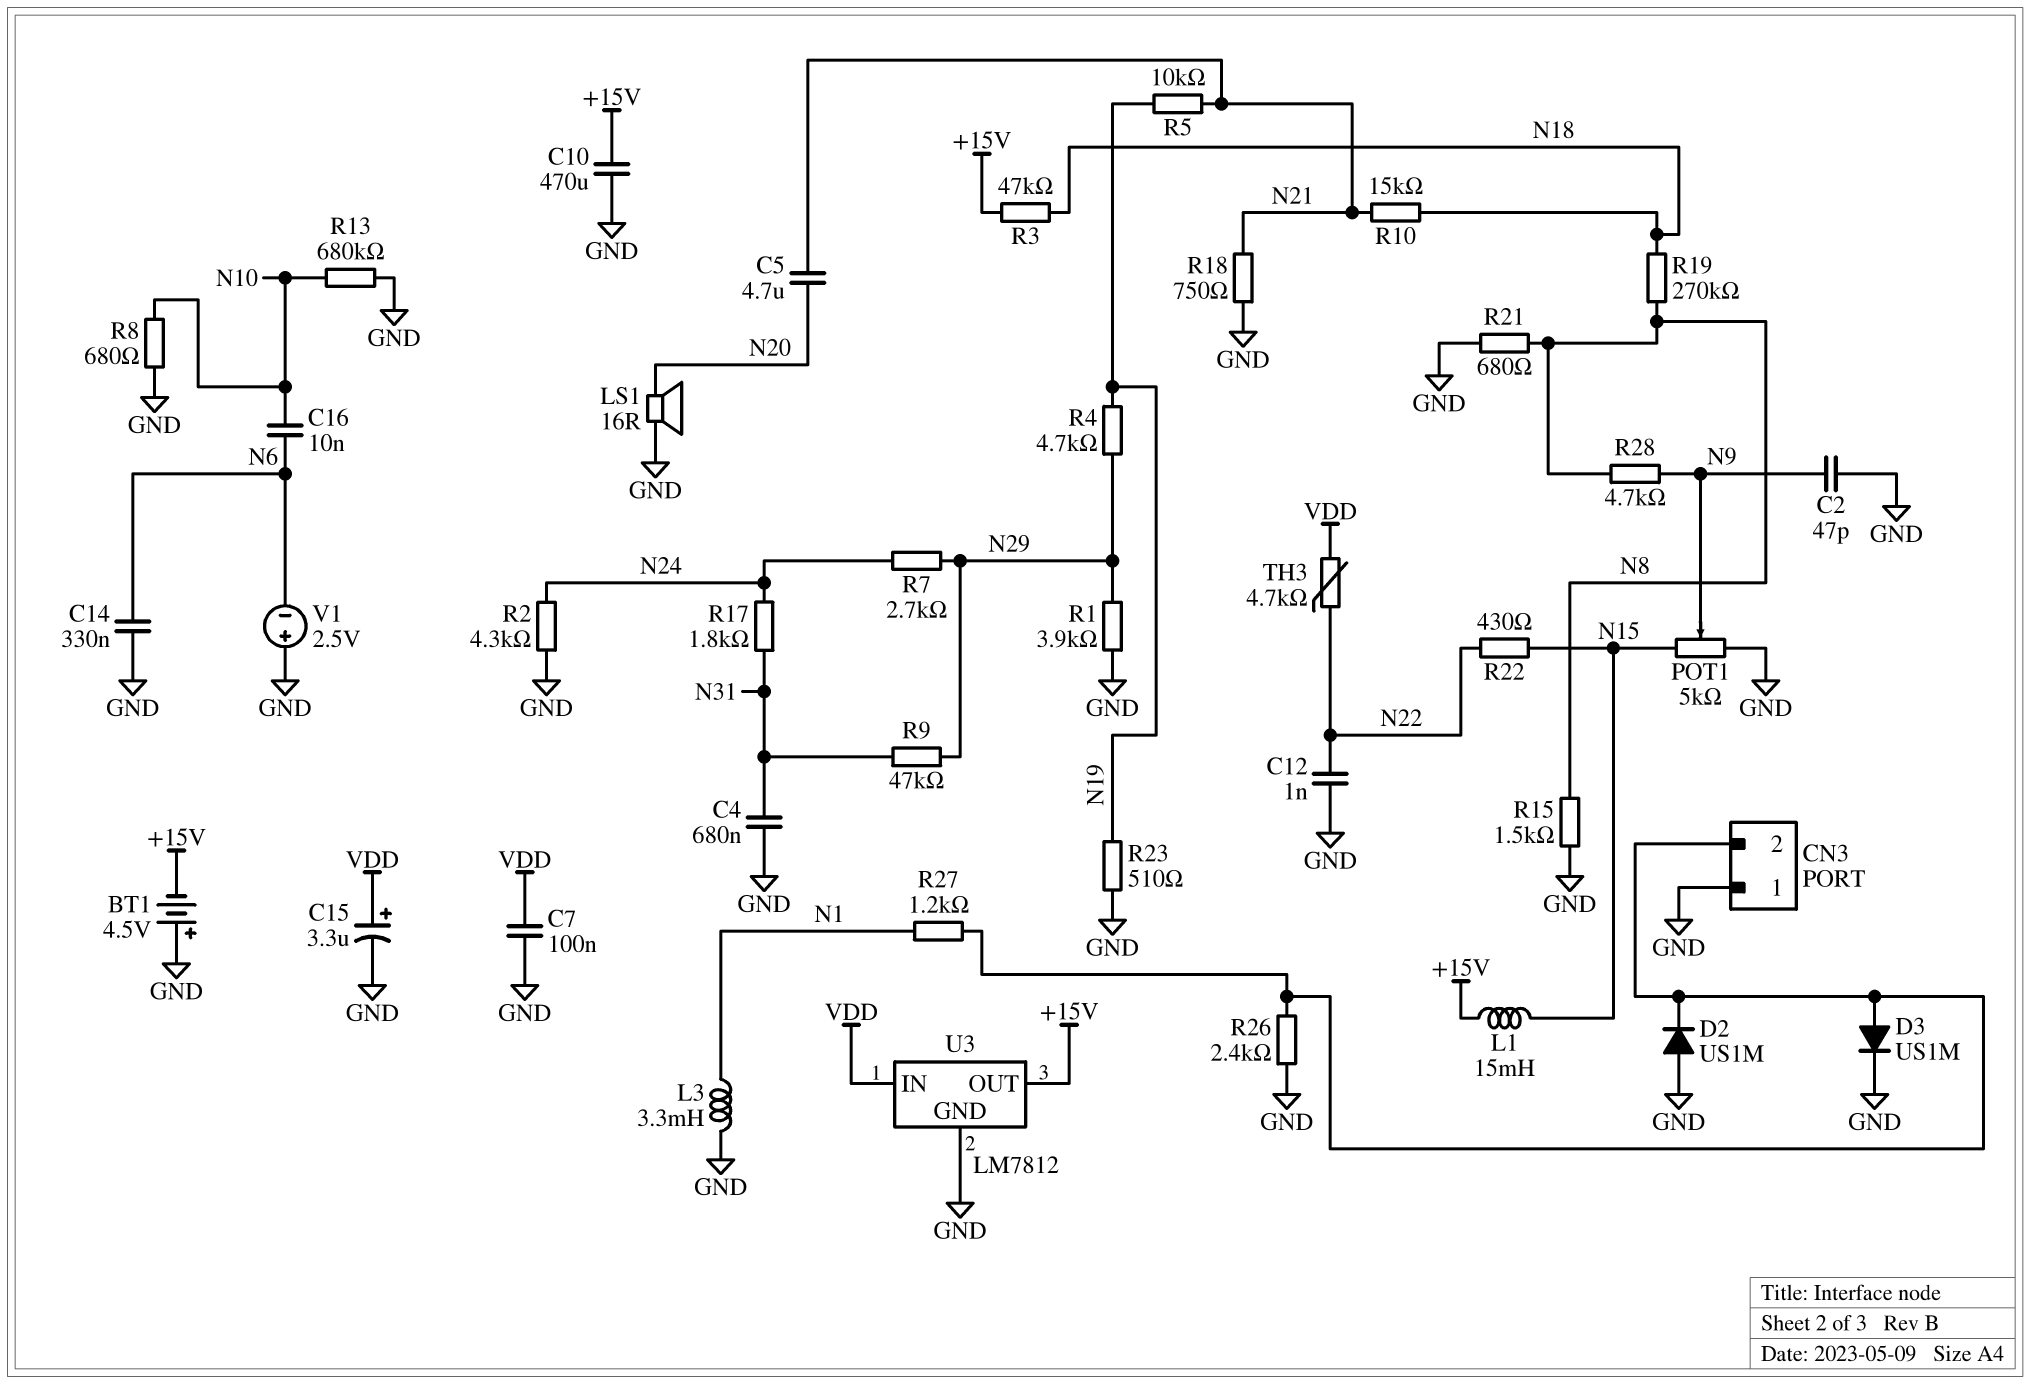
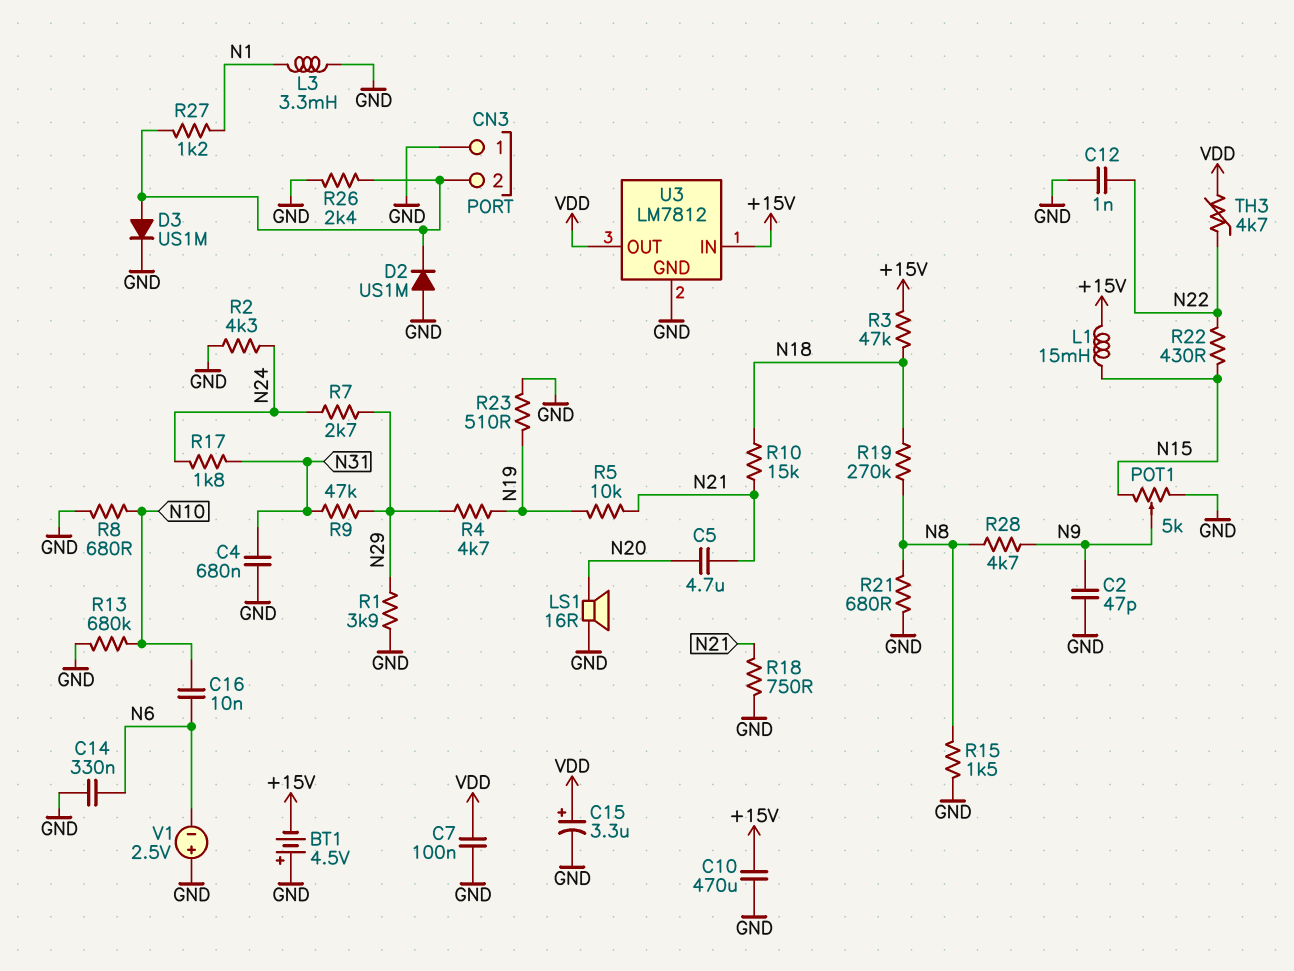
U3 pin IN: VDD -> +15V
U3 pin OUT: +15V -> VDD

